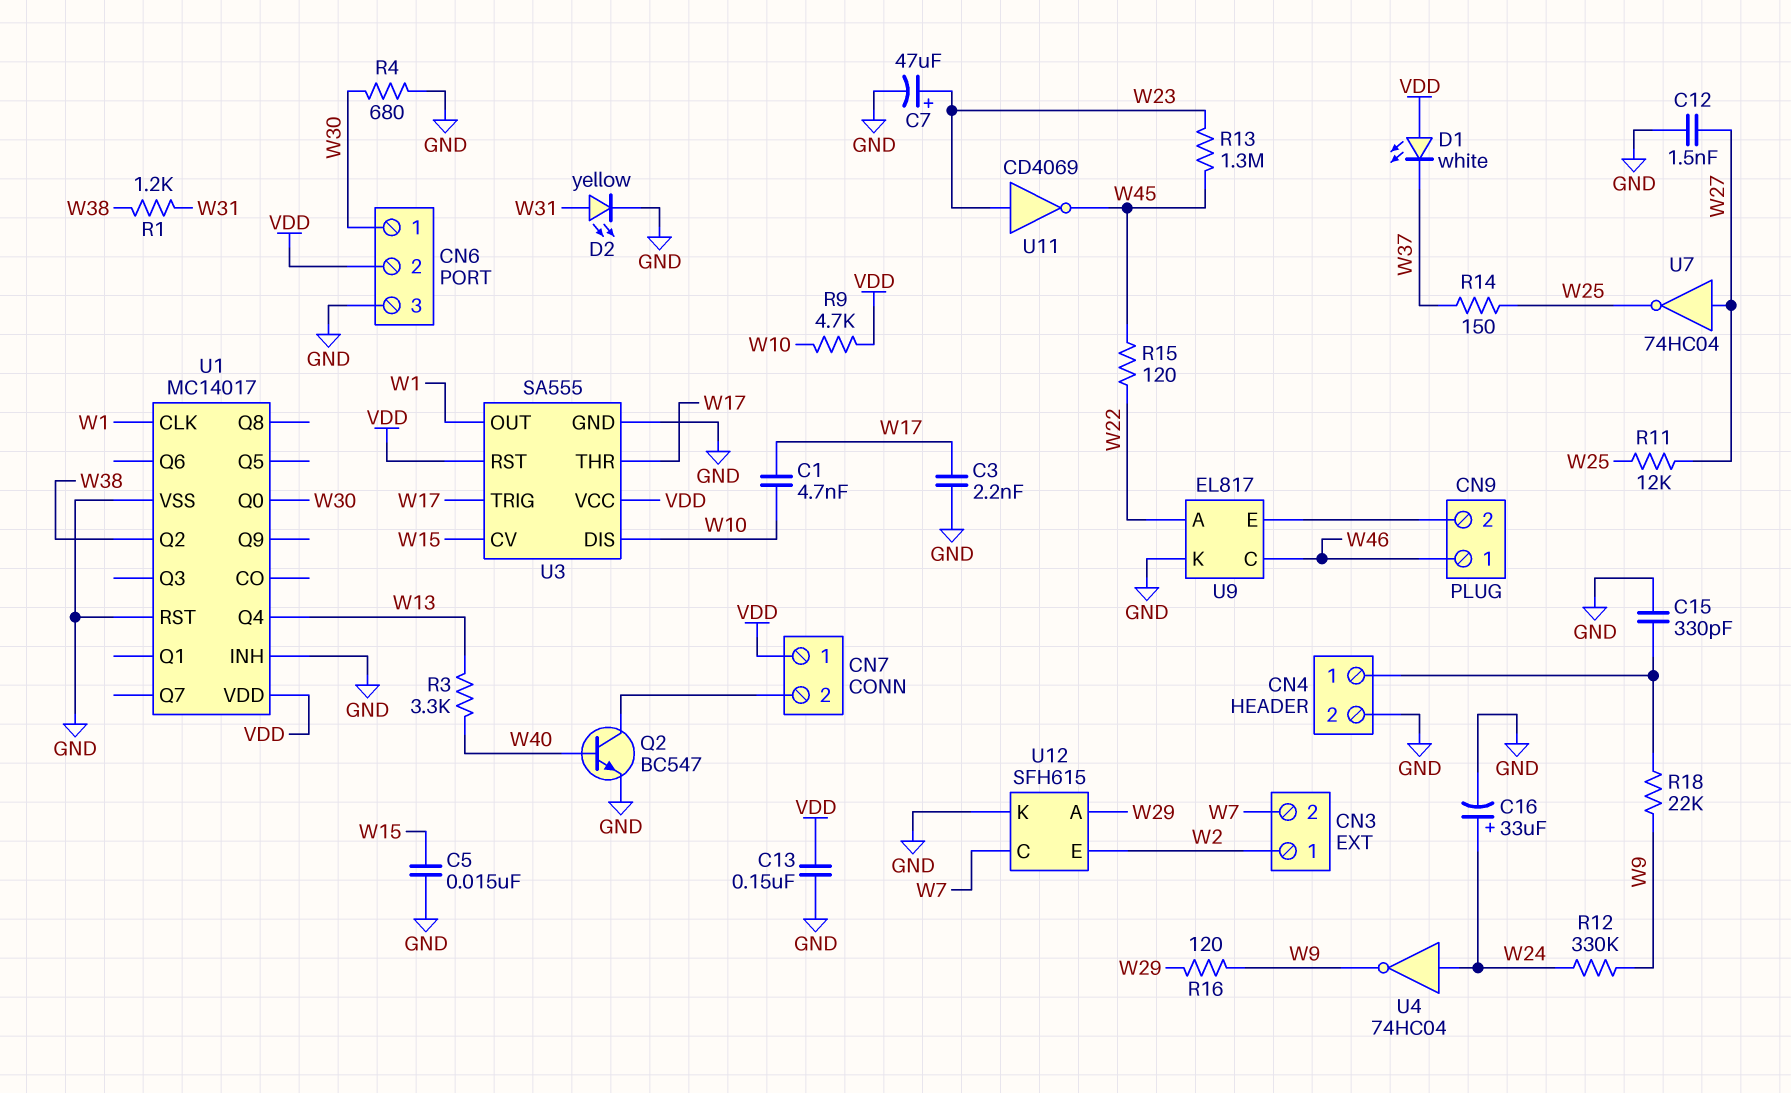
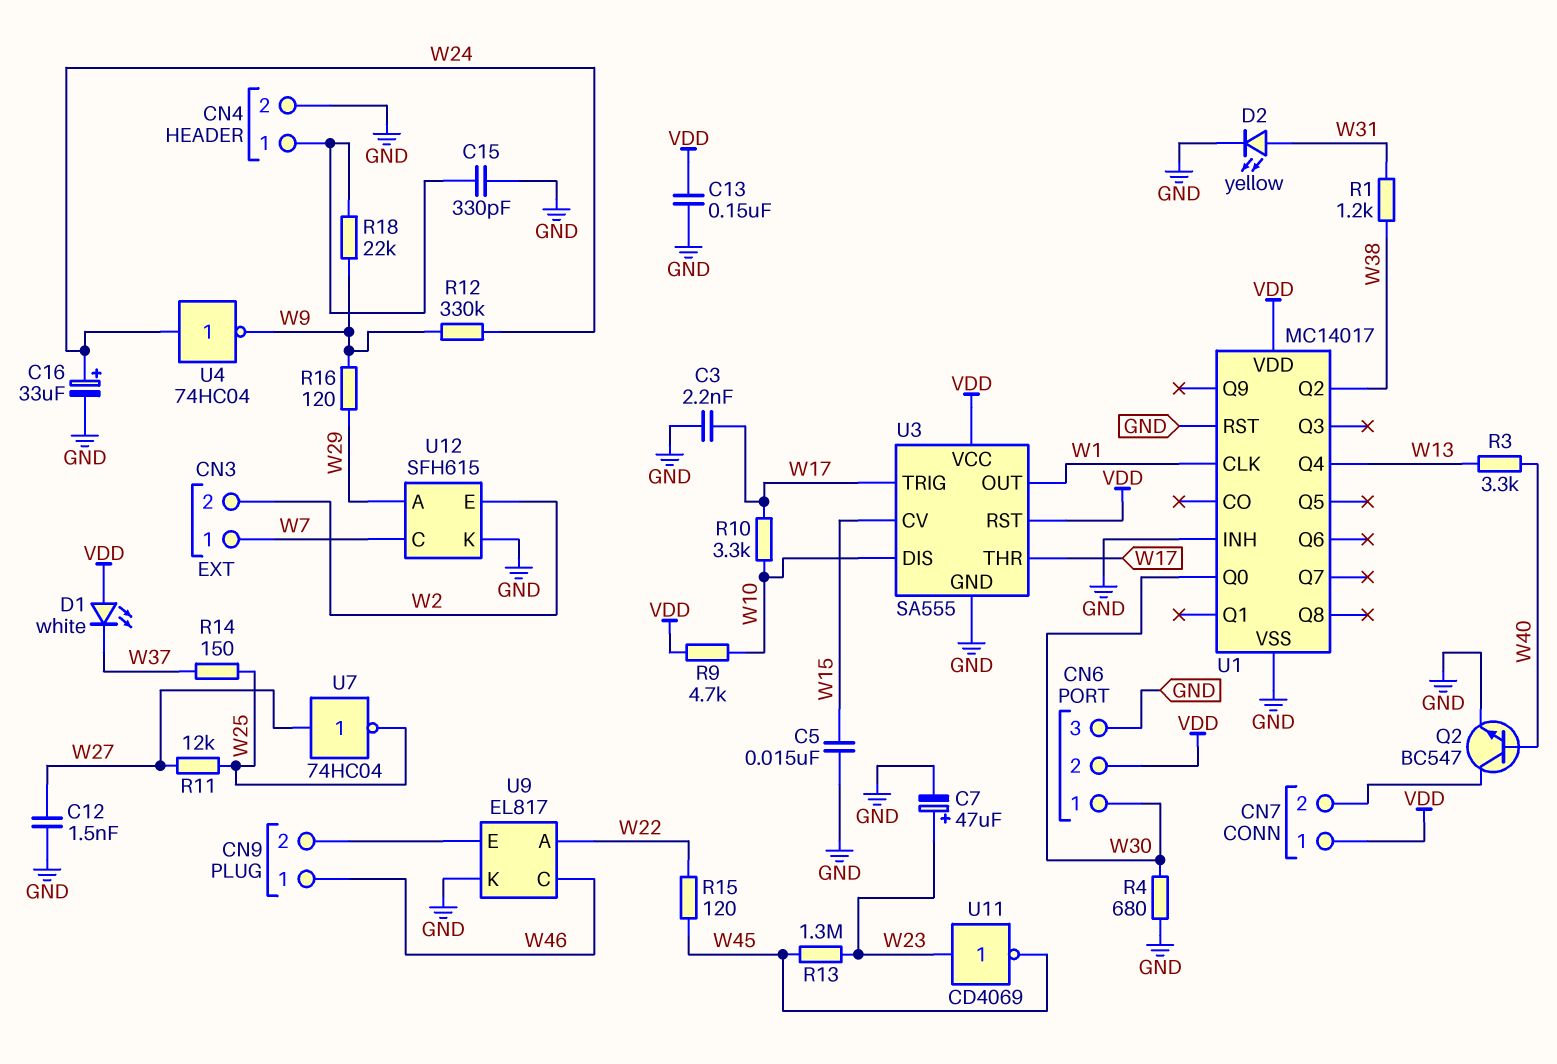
C1: 4.7nF (W10, W17) -> none
CN3 pin 1: W2 -> W7
CN3 pin 2: W7 -> W2
R10: none -> 3.3k (W10, W17)

